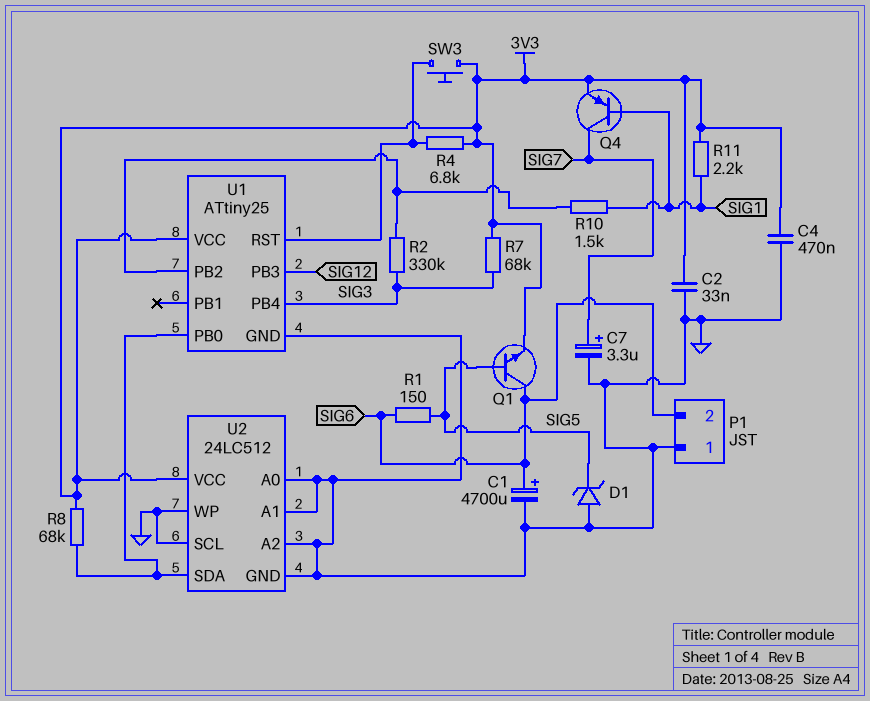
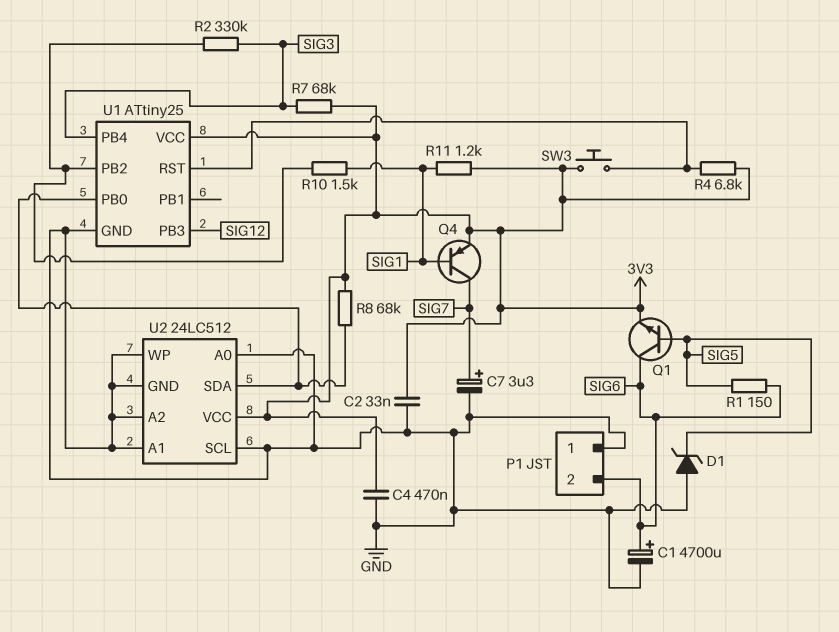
R11: 2.2k (3V3, SIG1) -> 1.2k (3V3, SIG1)

